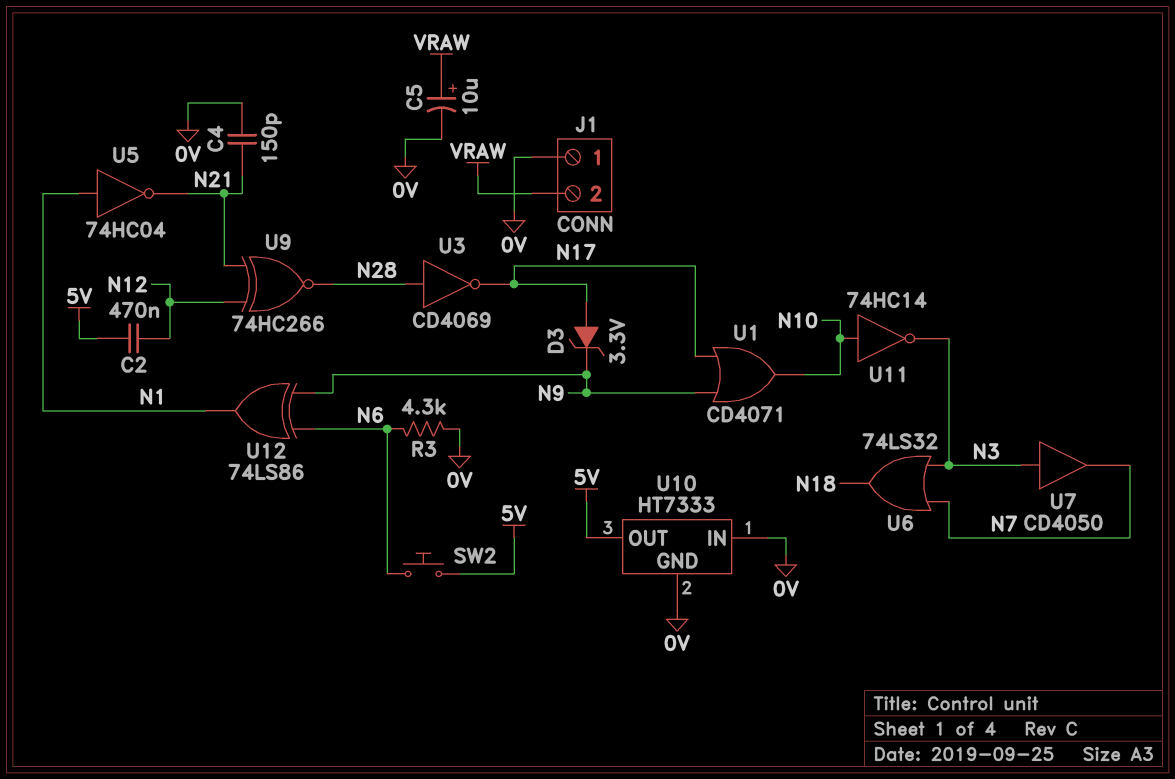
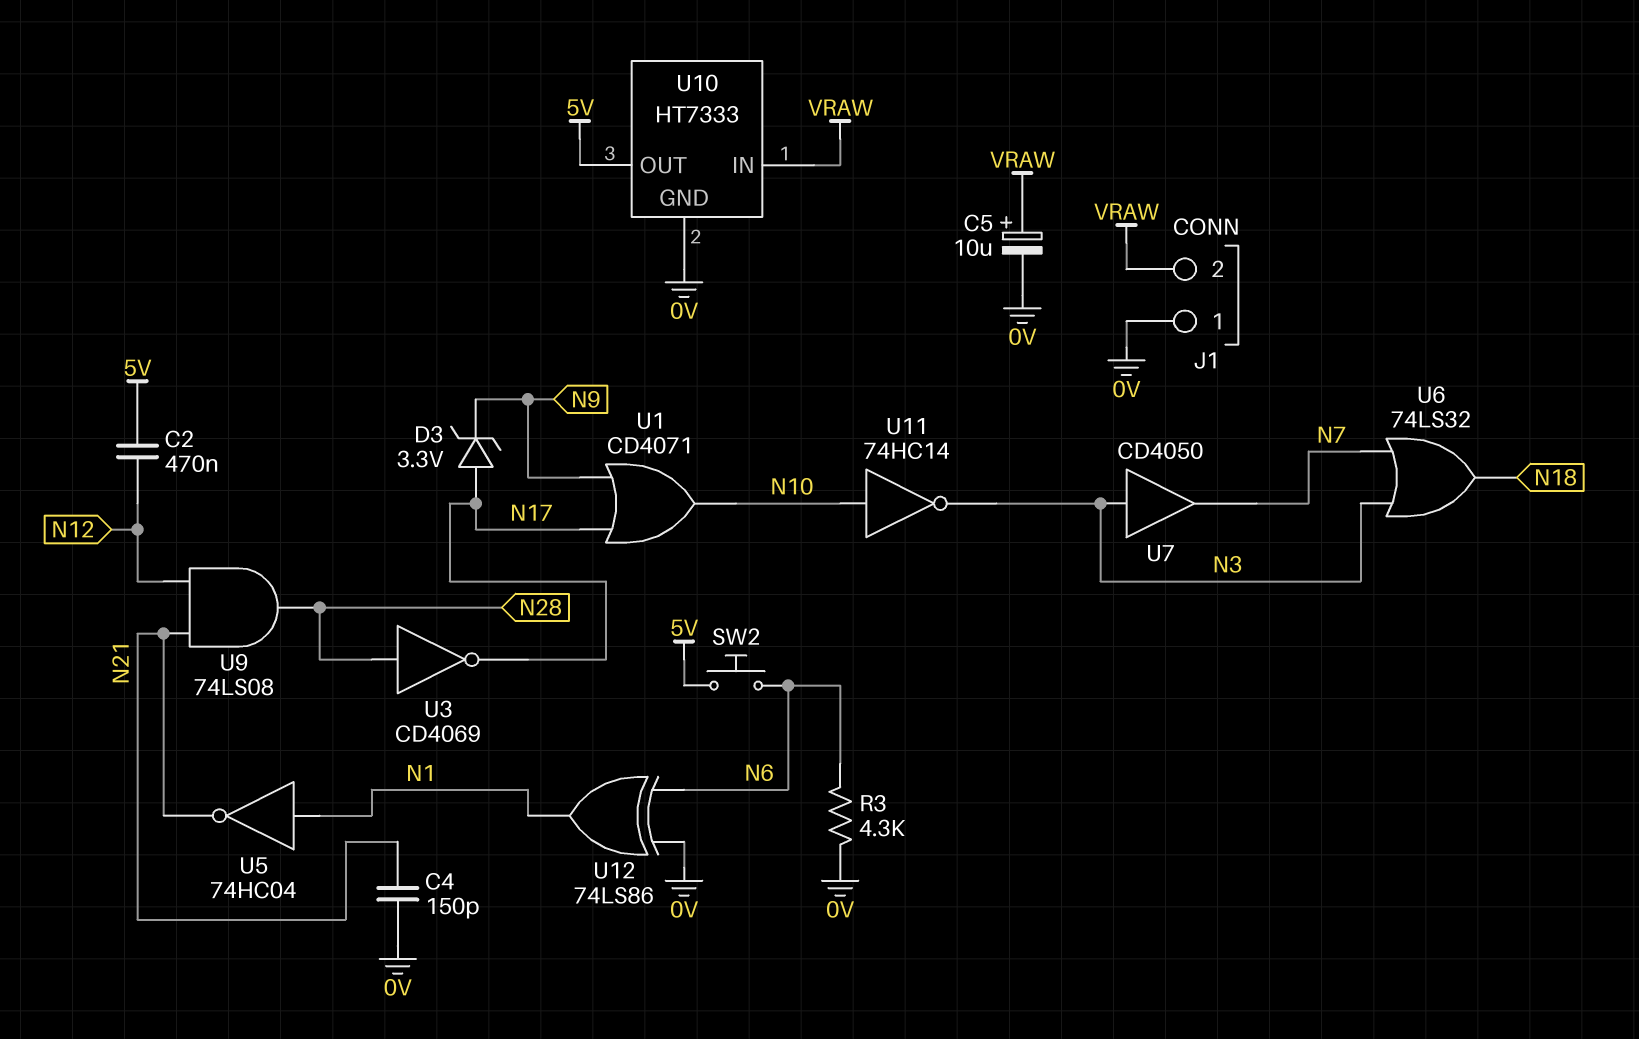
U9: XNOR 74HC266 (in N12, in N21, out N28) -> AND 74LS08 (in N12, in N21, out N28)
U10 pin IN: 0V -> VRAW
U12: XOR 74LS86 (in N6, in N9, out N1) -> XOR 74LS86 (in 0V, in N6, out N1)

